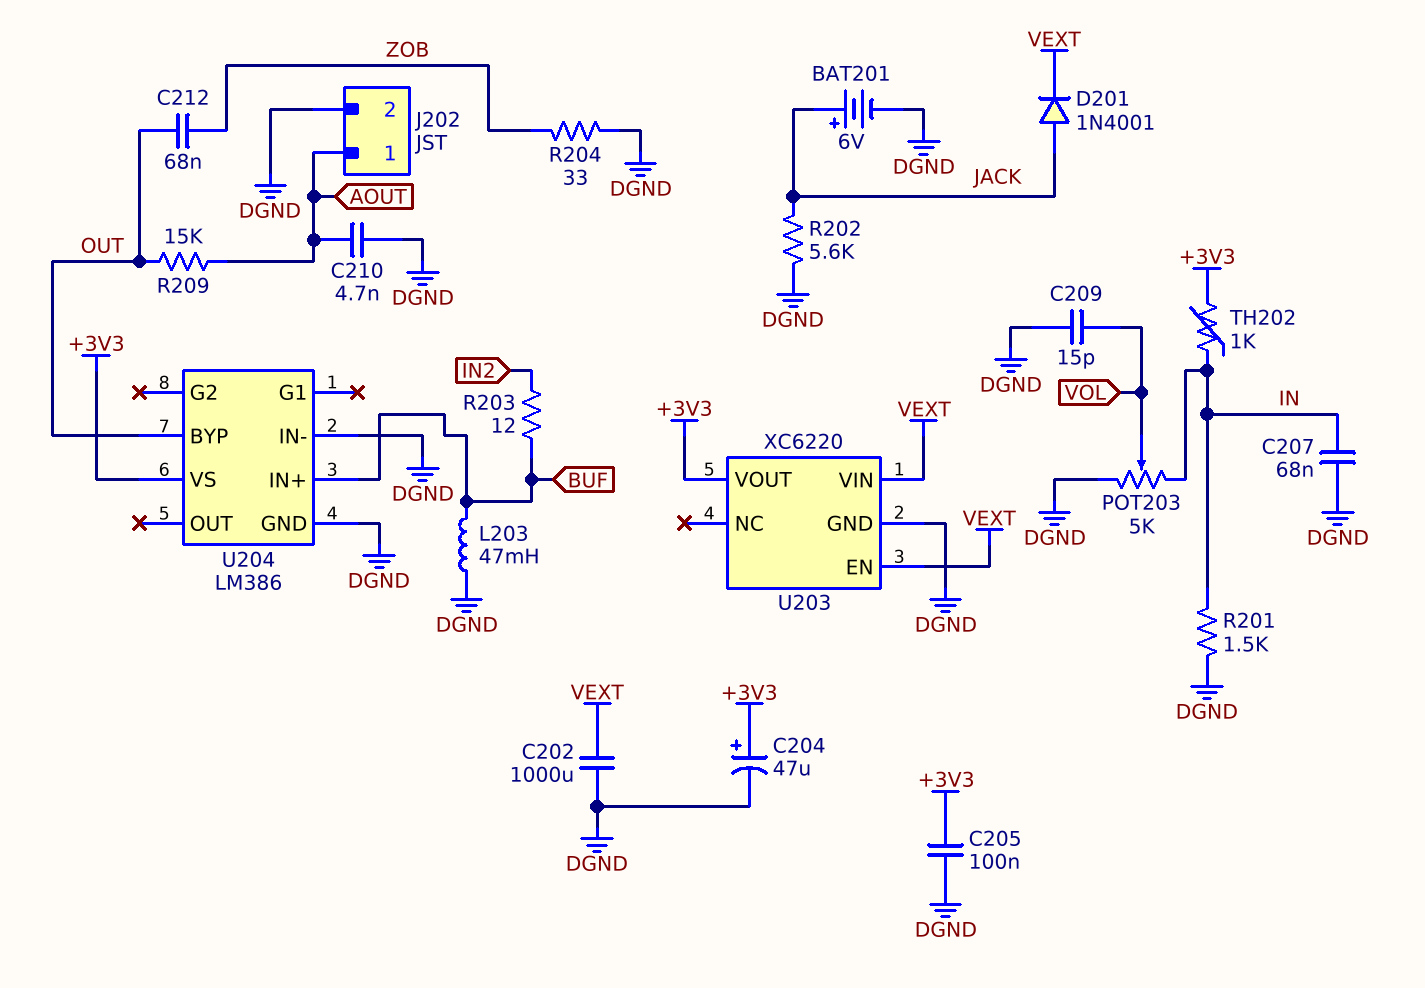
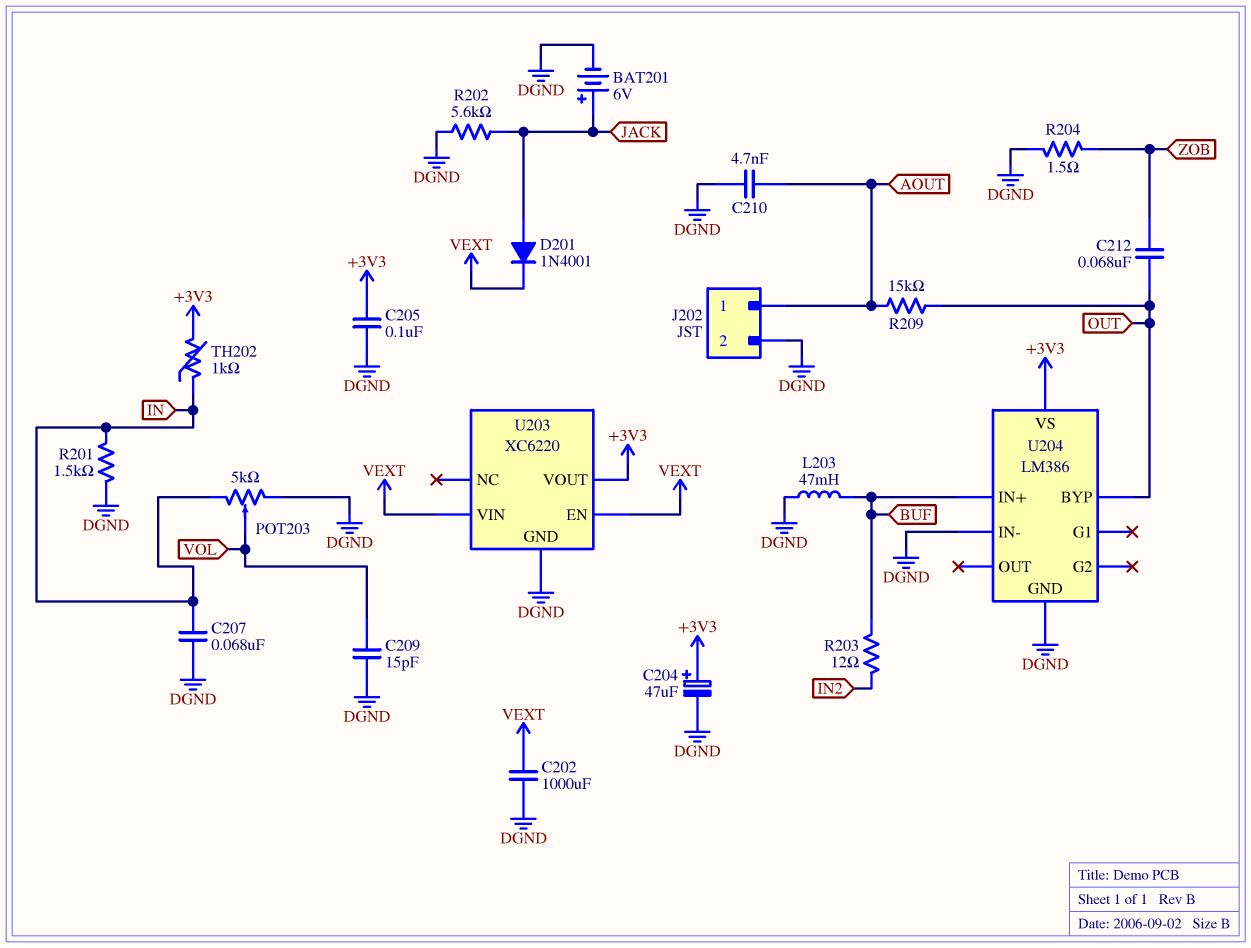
R204: 33 (DGND, ZOB) -> 1.5 (DGND, ZOB)

